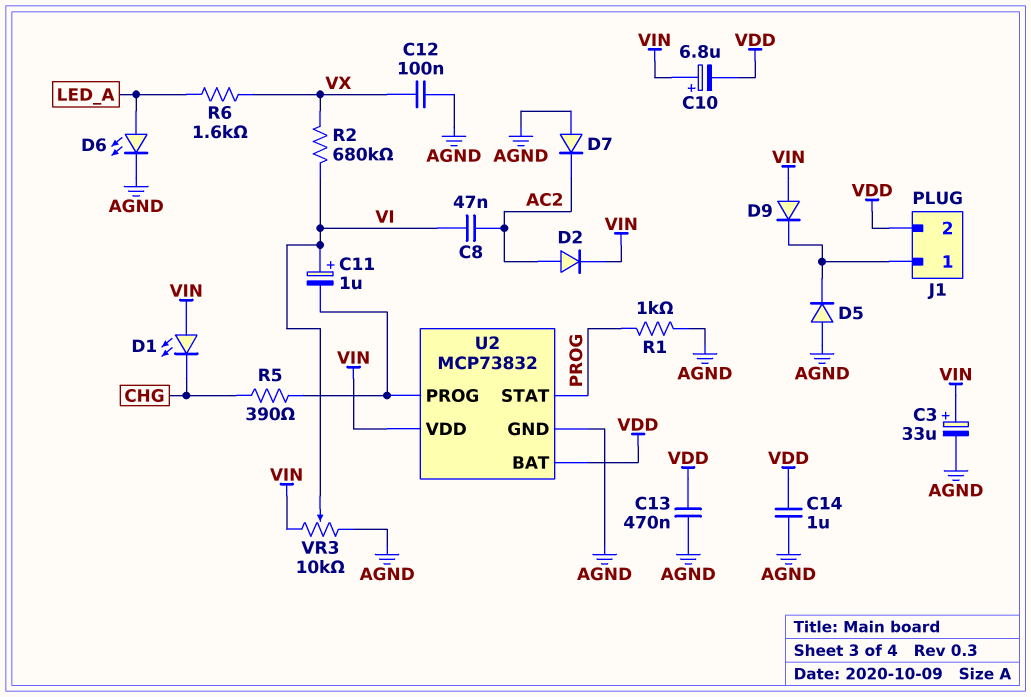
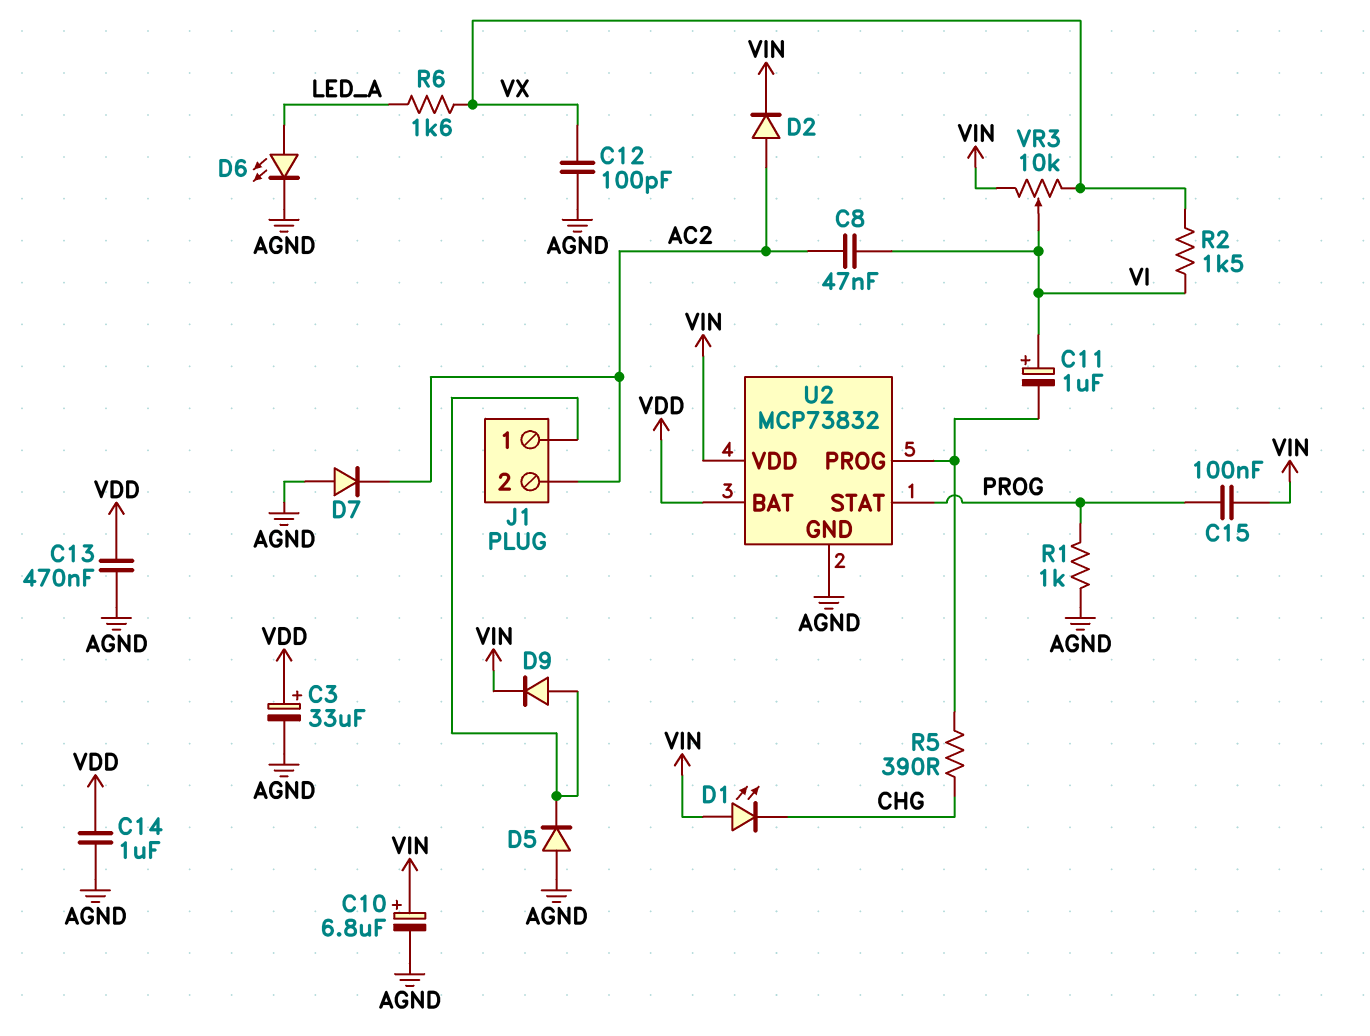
C3: 33uF (plus VIN, minus AGND) -> 33uF (plus VDD, minus AGND)
C10: 6.8uF (plus VIN, minus VDD) -> 6.8uF (plus VIN, minus AGND)
C12: 100nF (AGND, VX) -> 100pF (AGND, VX)
C15: none -> 100nF (PROG, VIN)
D9: diode (A VIN, K J1/1) -> diode (A J1/1, K VIN)
J1 pin 2: VDD -> AC2
R2: 680k (VI, VX) -> 1.5k (VI, VX)
VR3: 10k (AGND, VIN, wiper VI) -> 10k (VIN, VX, wiper VI)

